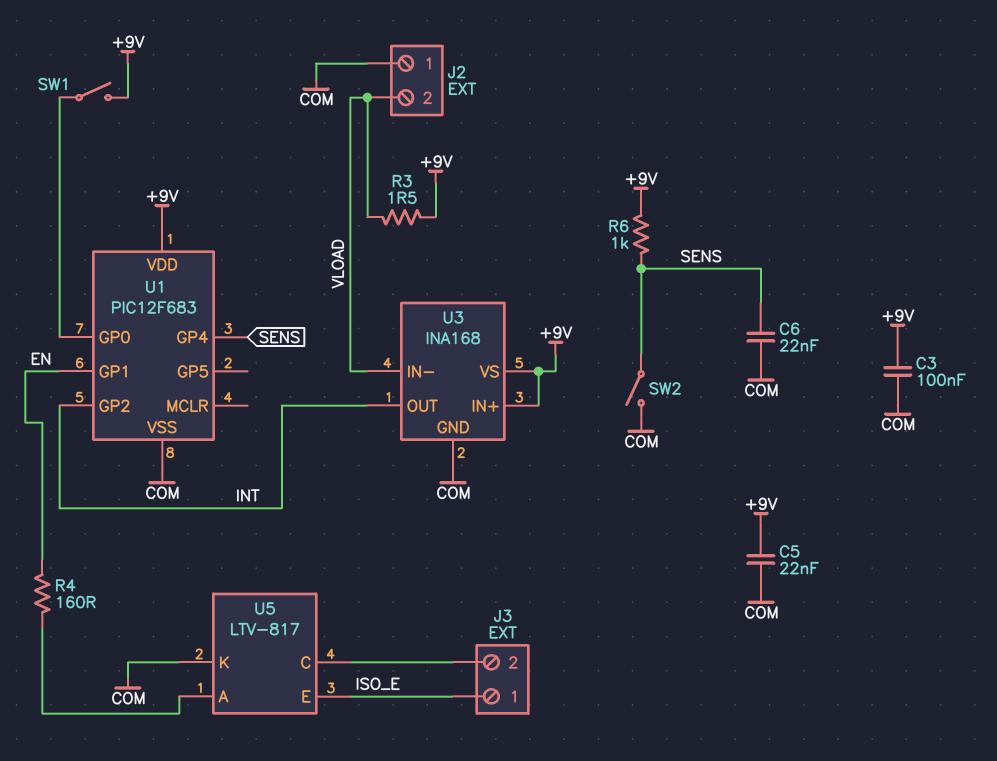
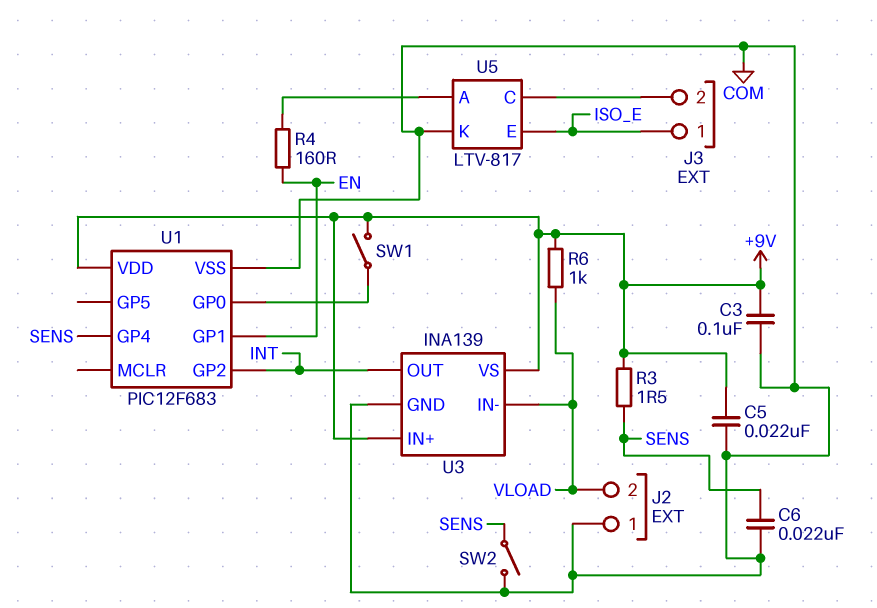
R3: 1.5 (+9V, VLOAD) -> 1.5 (+9V, SENS)
R6: 1k (+9V, SENS) -> 1k (+9V, VLOAD)
U3: INA168 -> INA139

